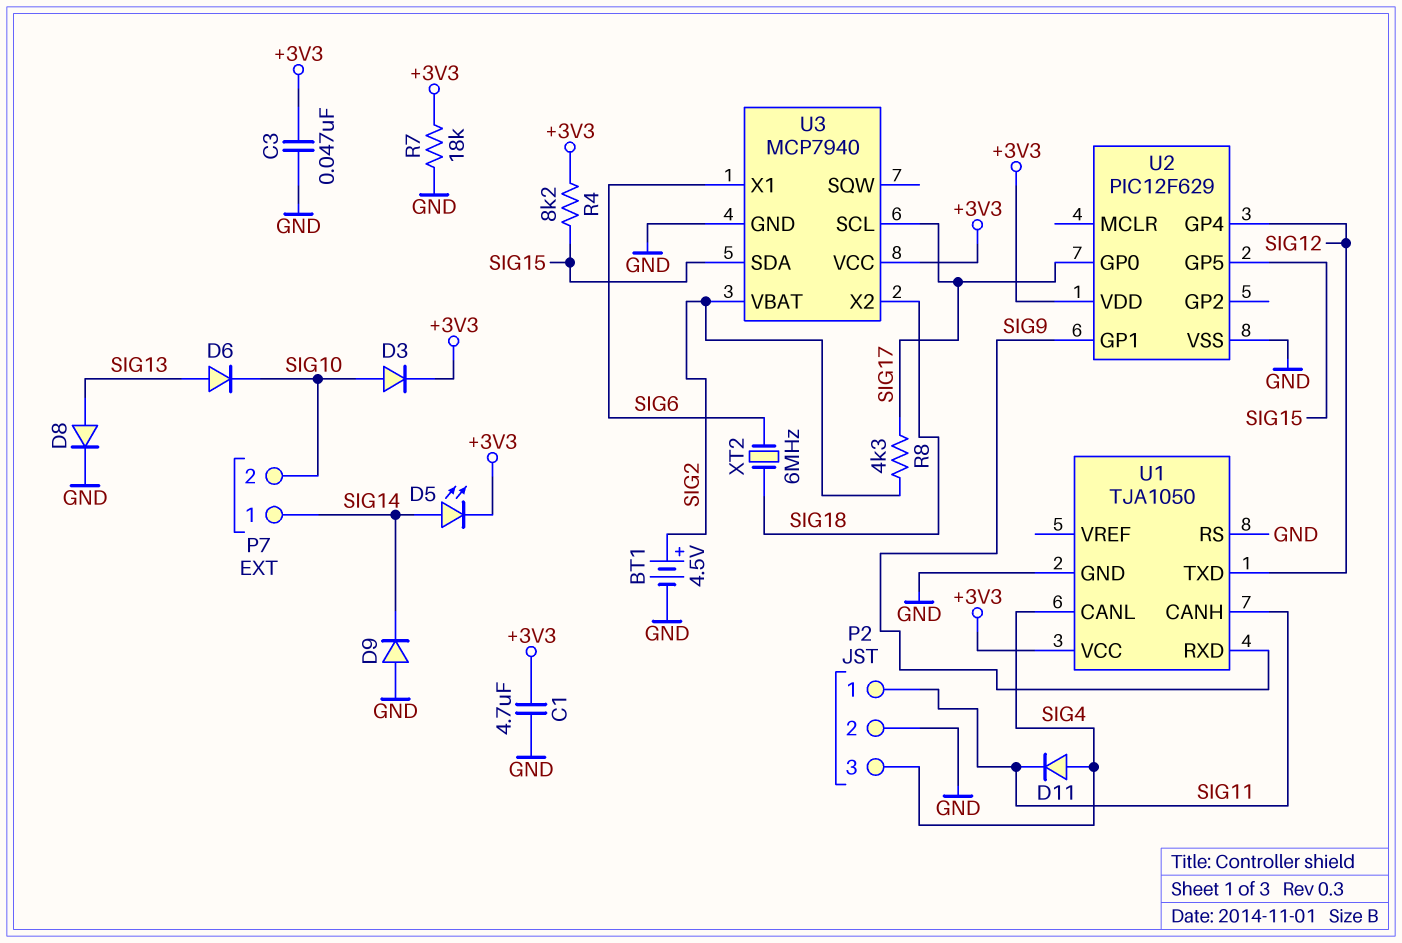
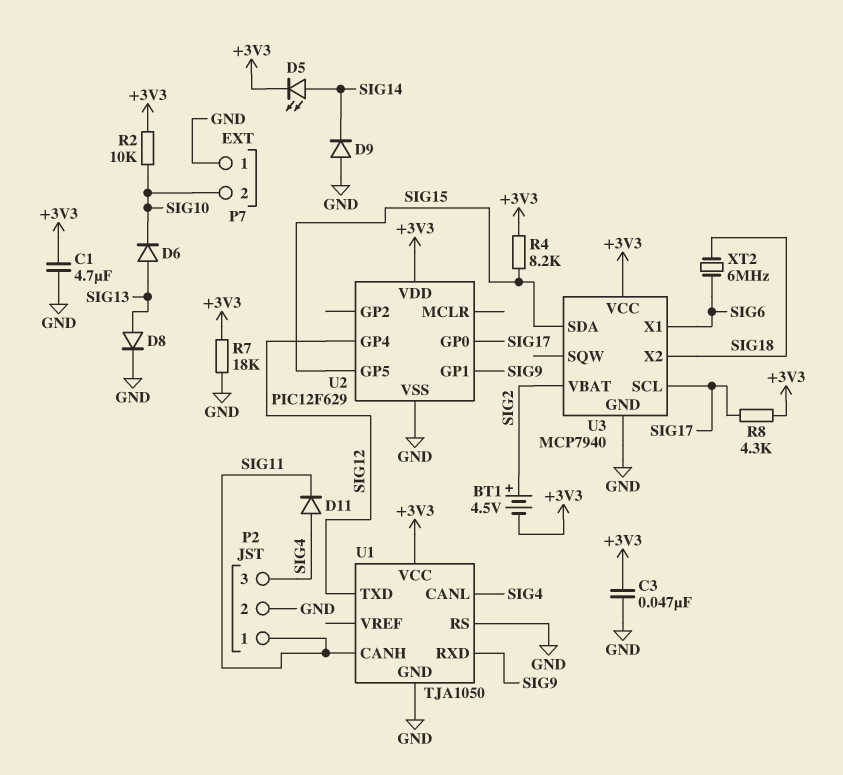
BT1: 4.5V (plus SIG2, minus GND) -> 4.5V (plus SIG2, minus +3V3)
D3: diode (A SIG10, K +3V3) -> none
P7 pin 1: SIG14 -> GND
R2: none -> 10k (+3V3, SIG10)
R8: 4.3k (SIG2, SIG17) -> 4.3k (+3V3, SIG17)

